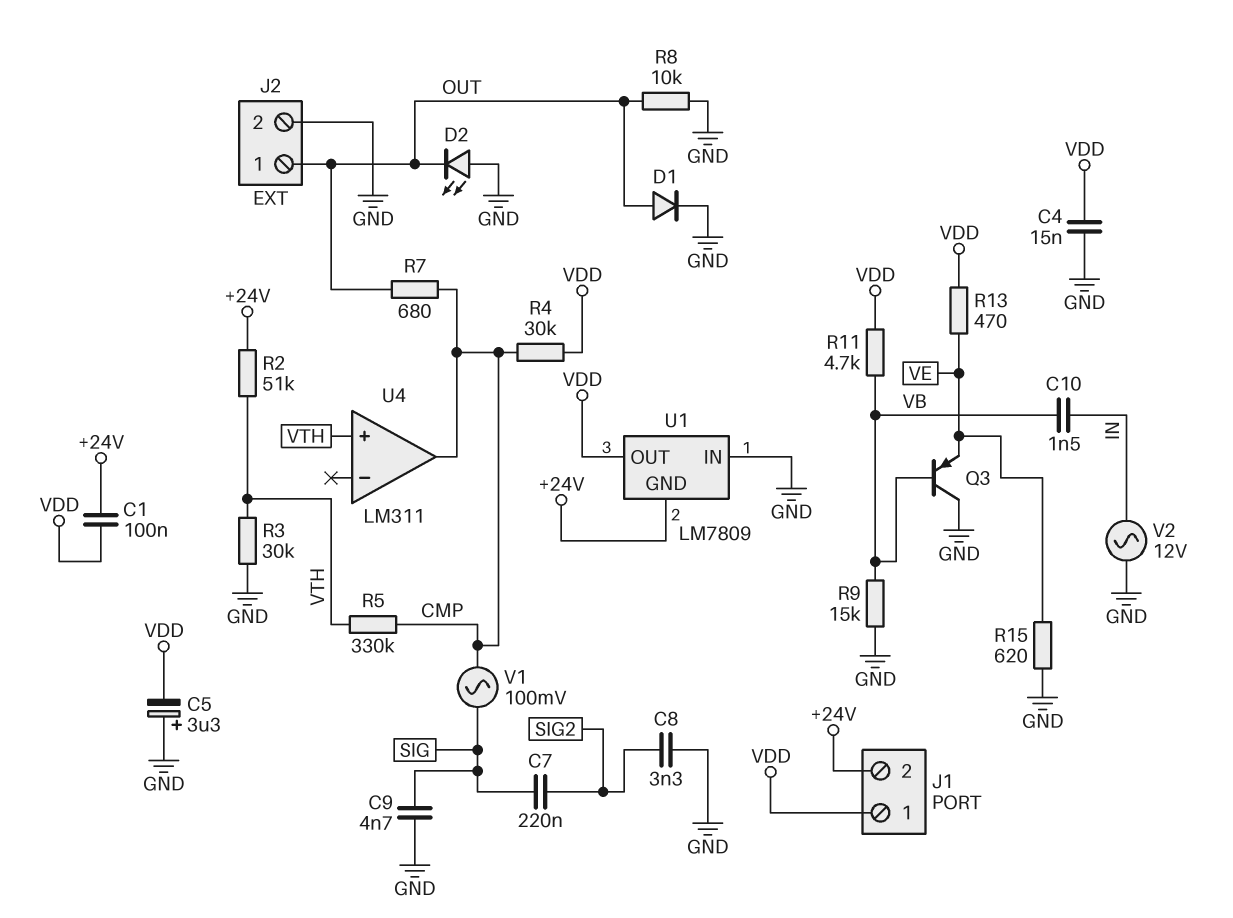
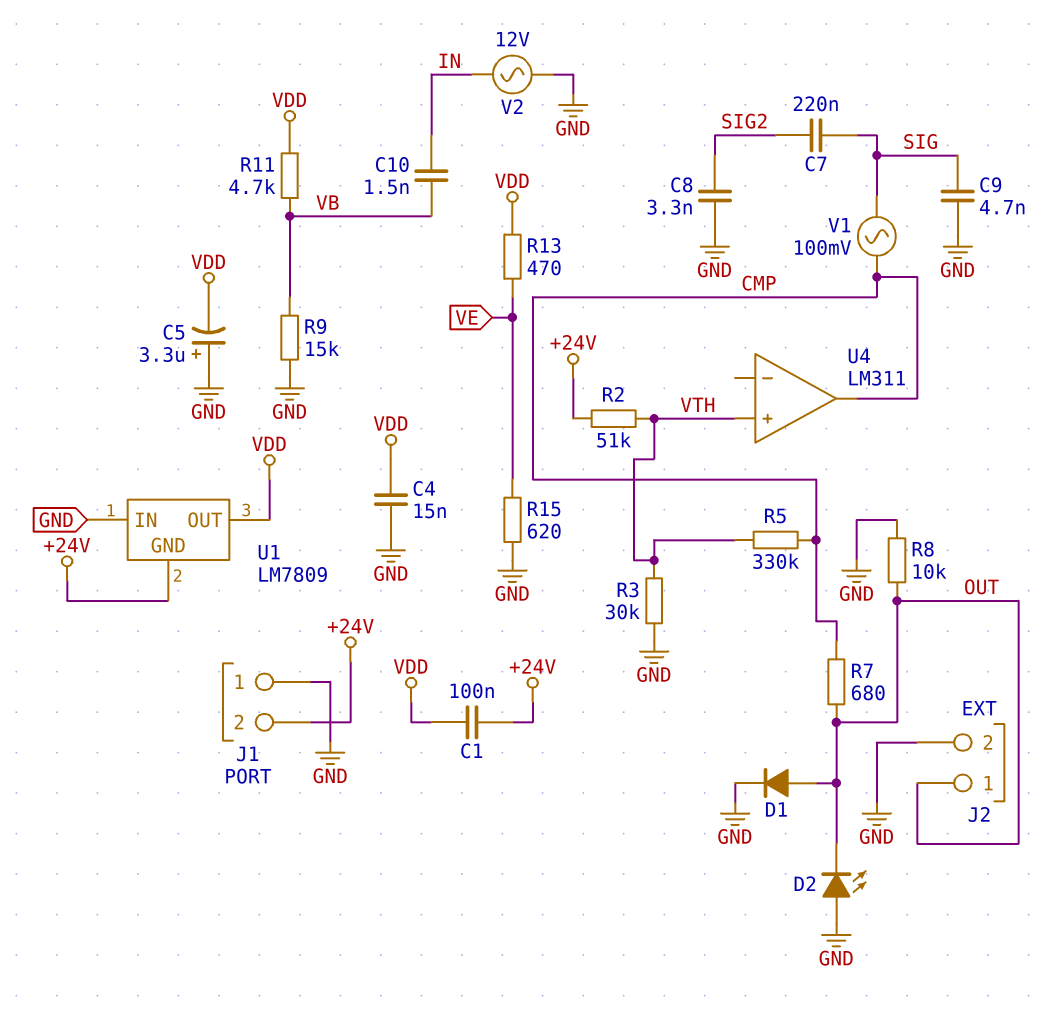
J1 pin 1: VDD -> GND
Q3: PNP (B VB, C GND, E VE) -> none
R4: 30k (CMP, VDD) -> none

